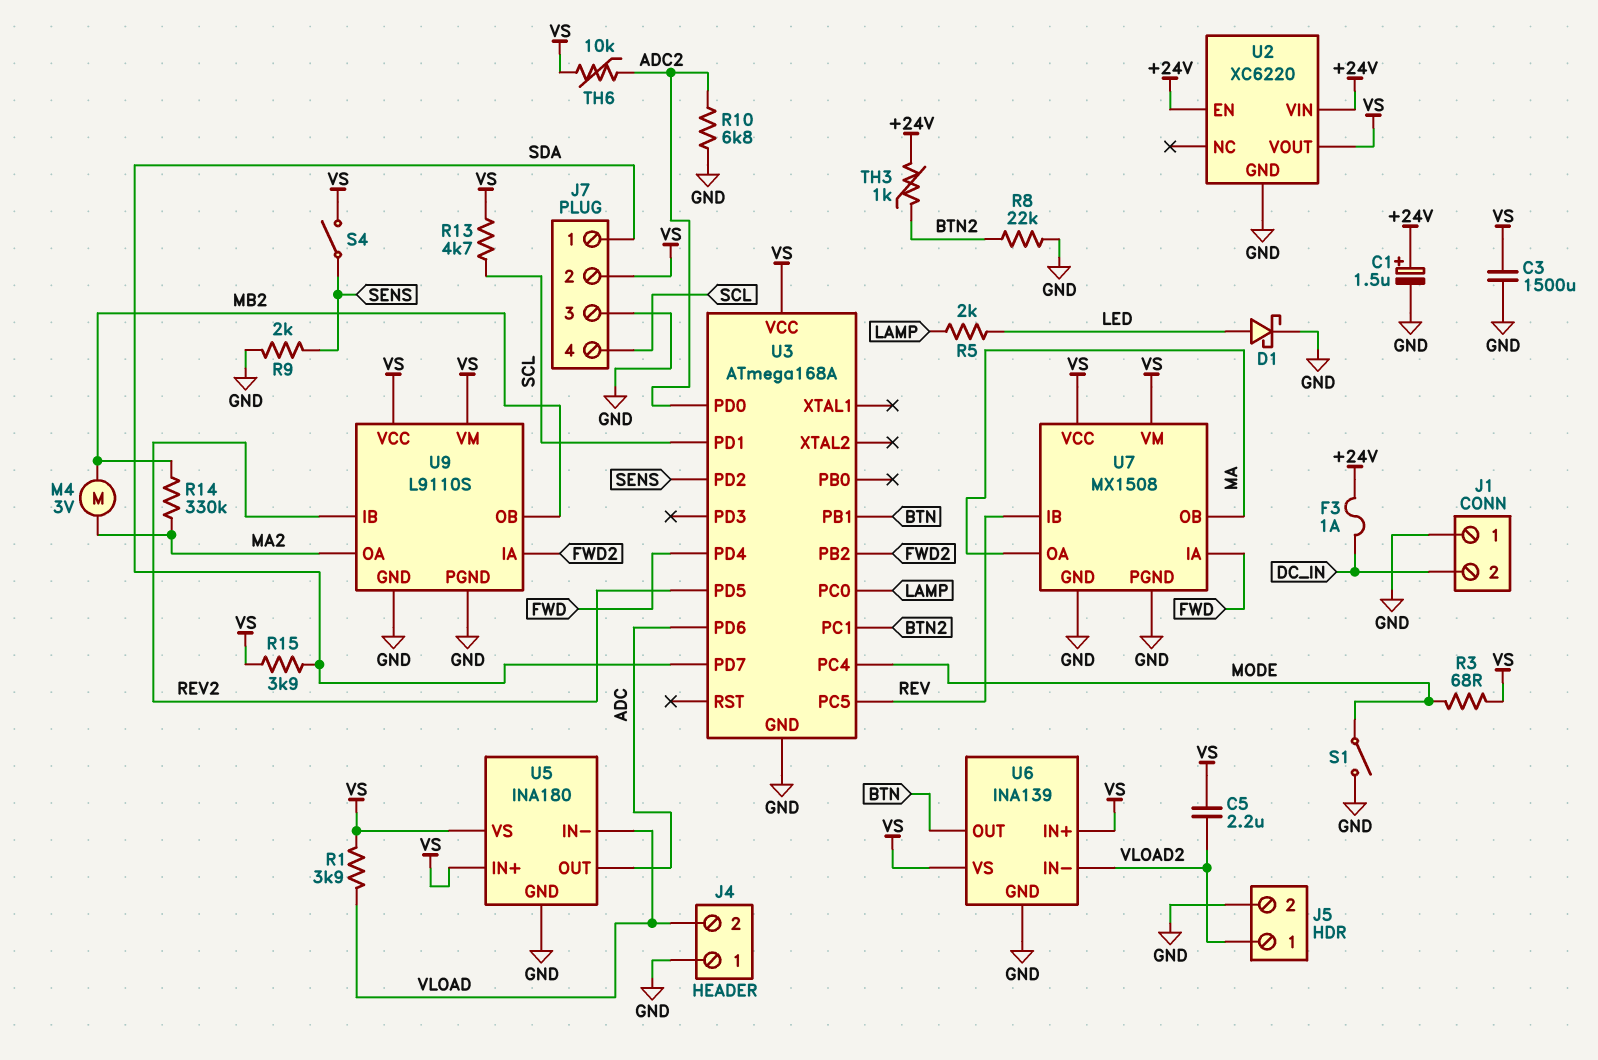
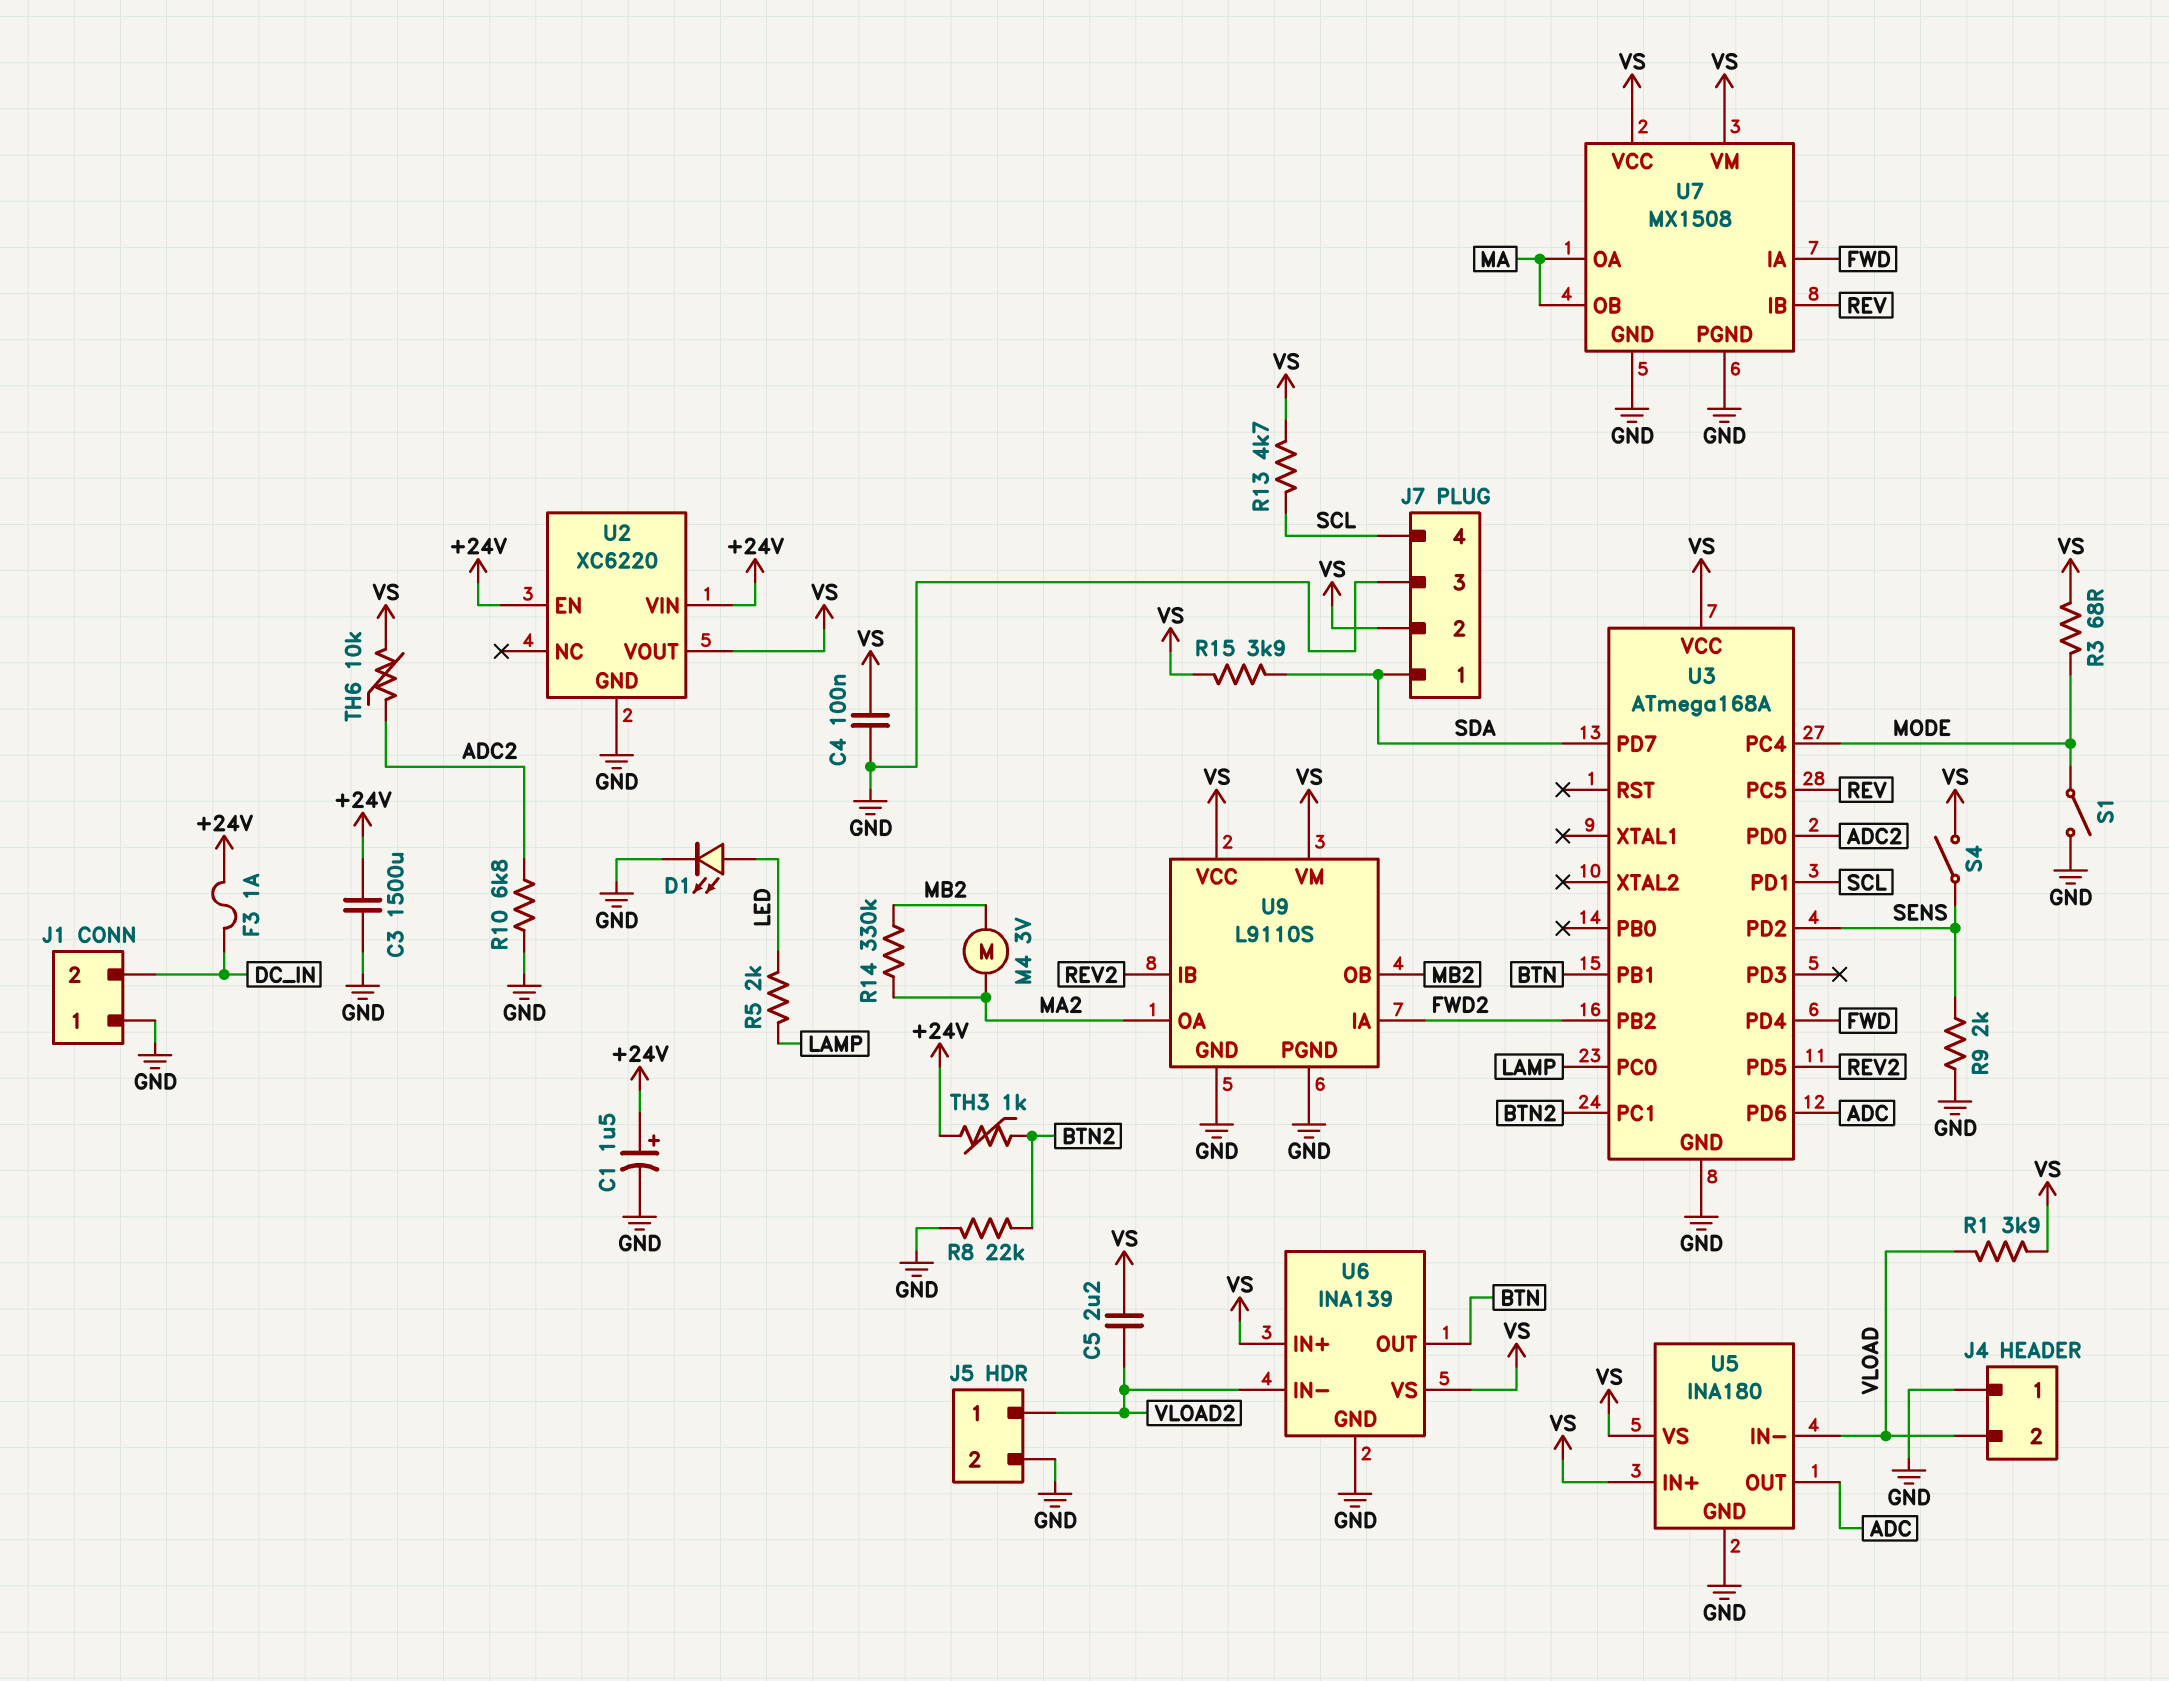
C3: 1500uF (GND, VS) -> 1500uF (+24V, GND)
C4: none -> 100nF (GND, VS)
D1: schottky (A LED, K GND) -> LED (A LED, K GND)

